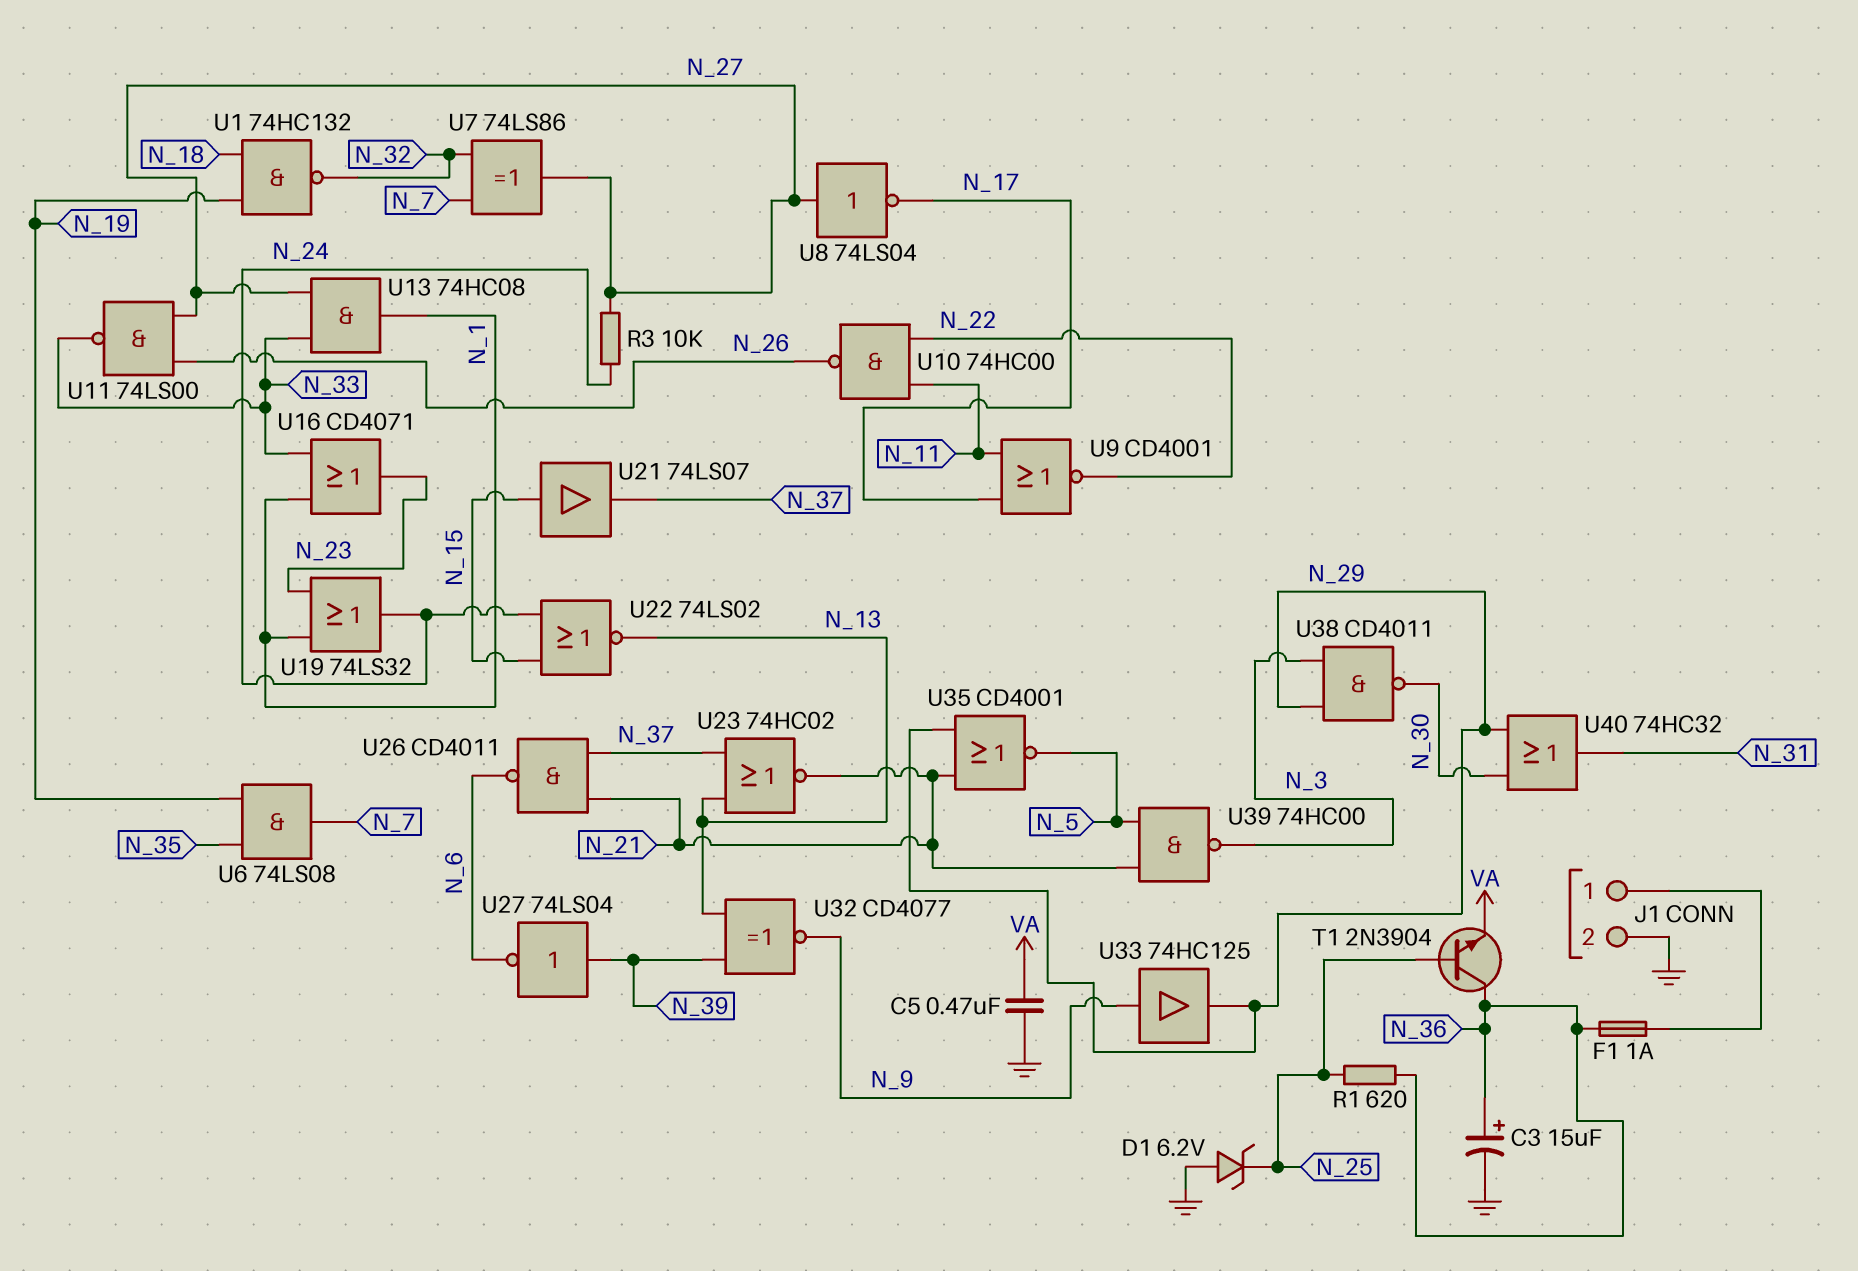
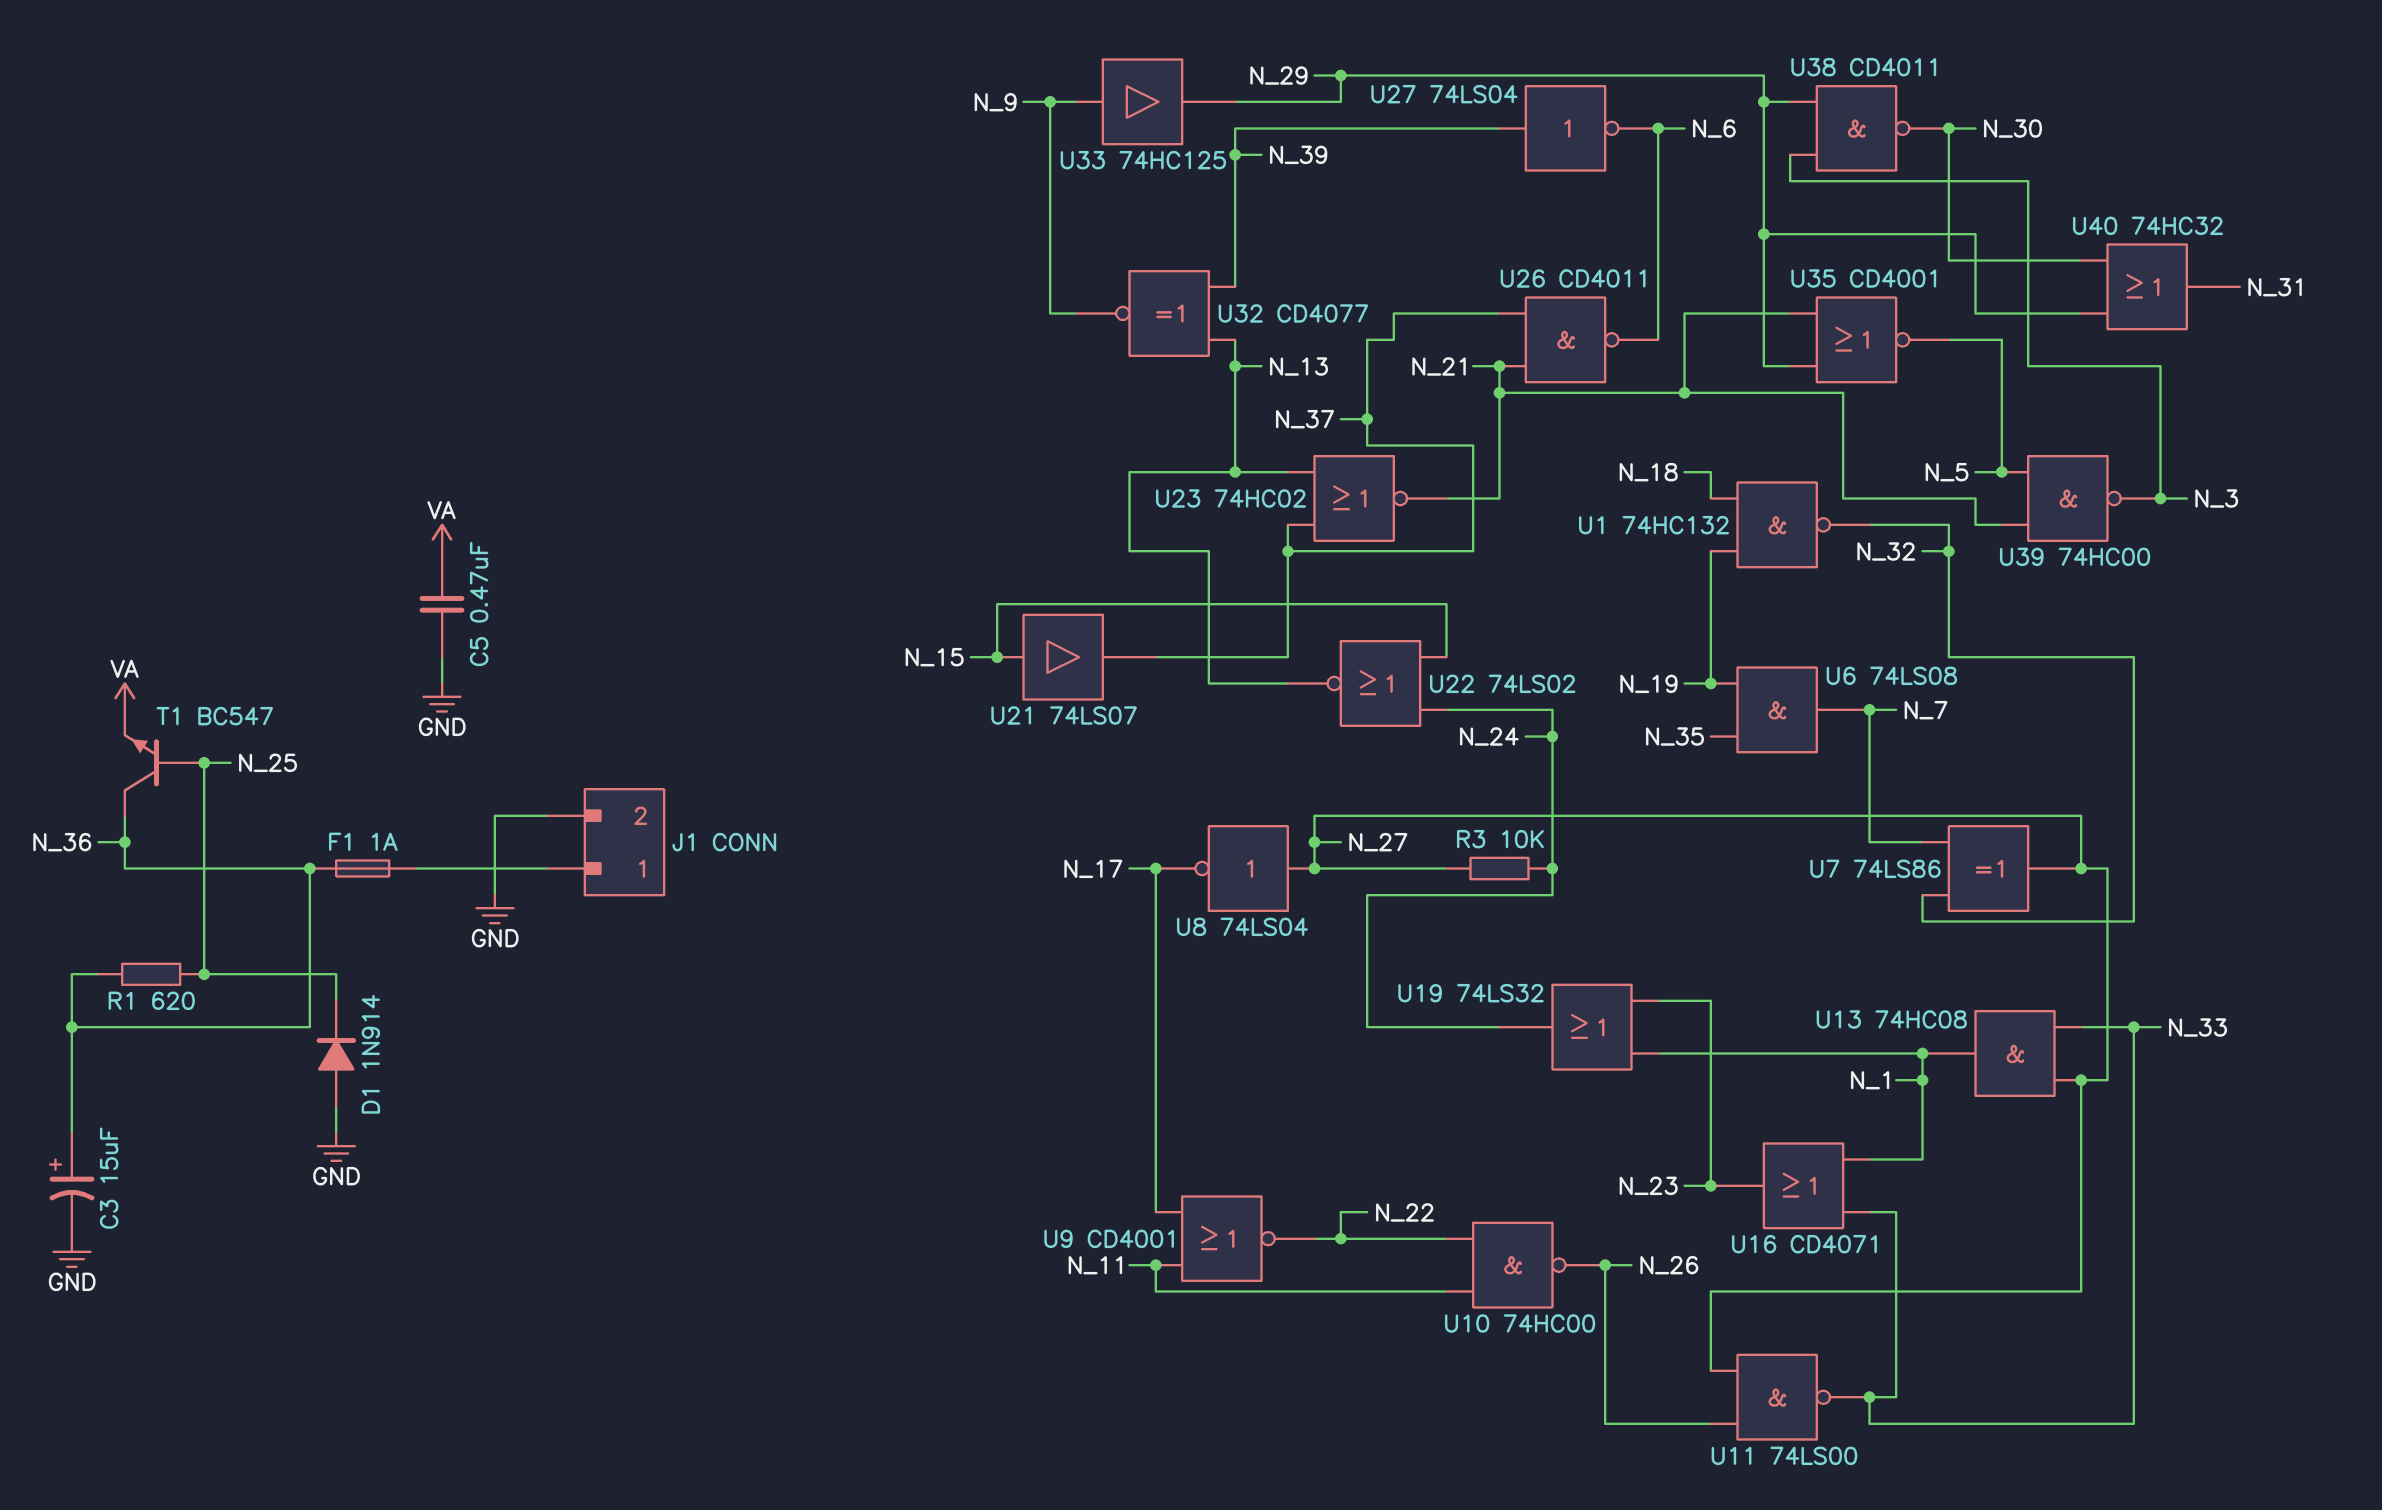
D1: zener 6.2V (A GND, K N_25) -> diode 1N914 (A GND, K N_25)
T1: NPN 2N3904 (B N_25, C N_36, E VA) -> NPN BC547 (B N_25, C N_36, E VA)

